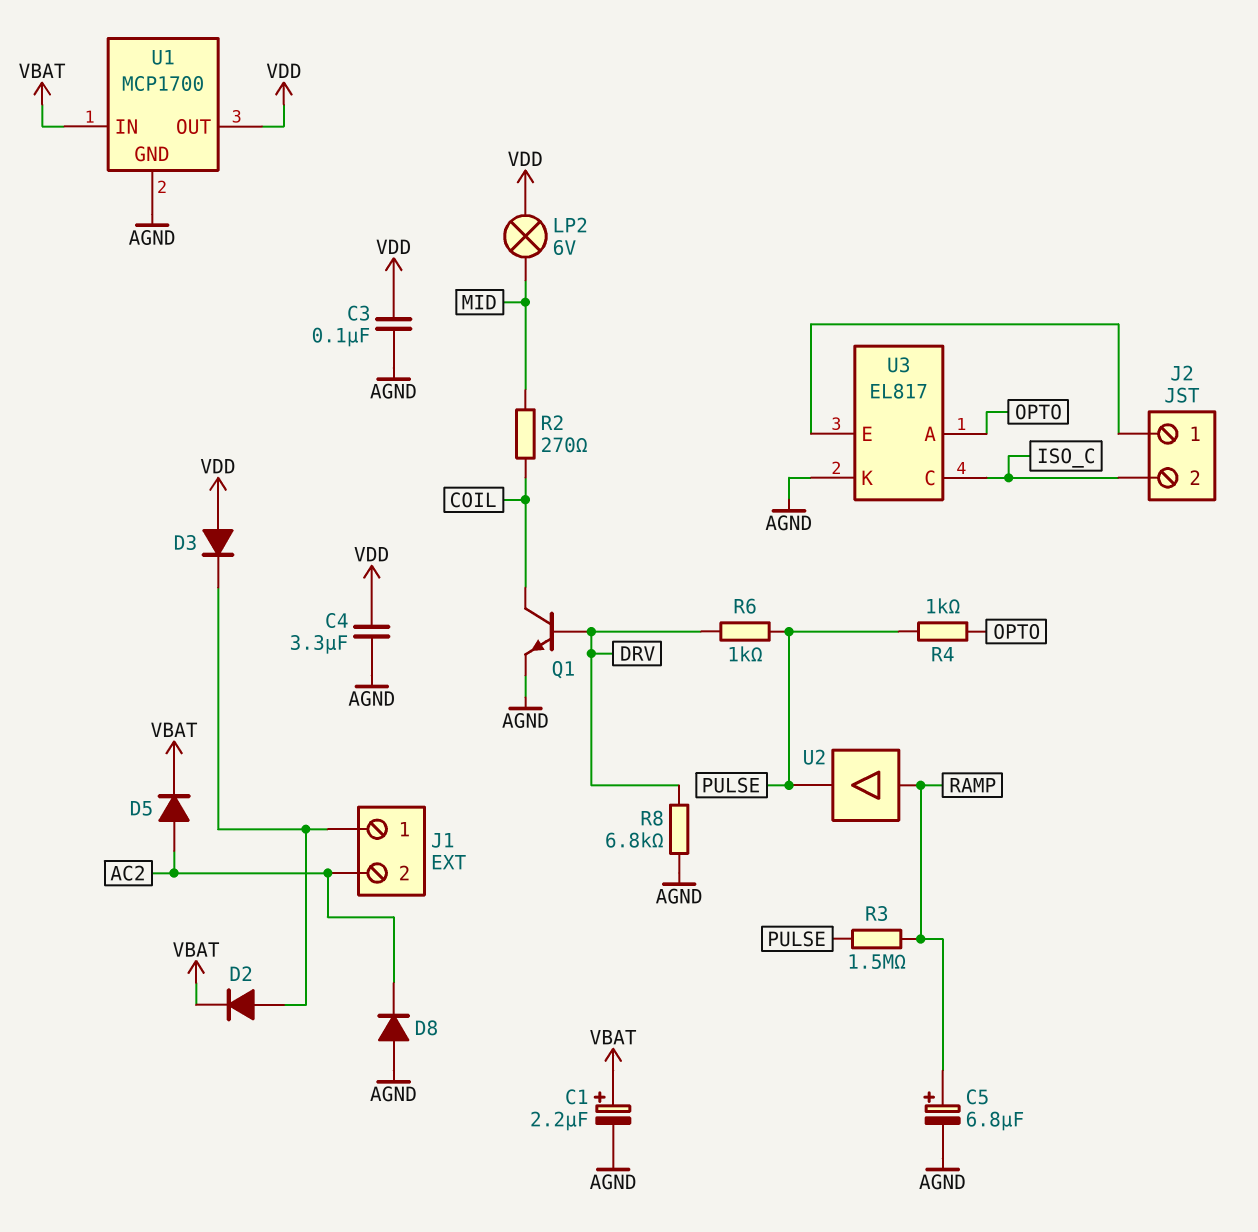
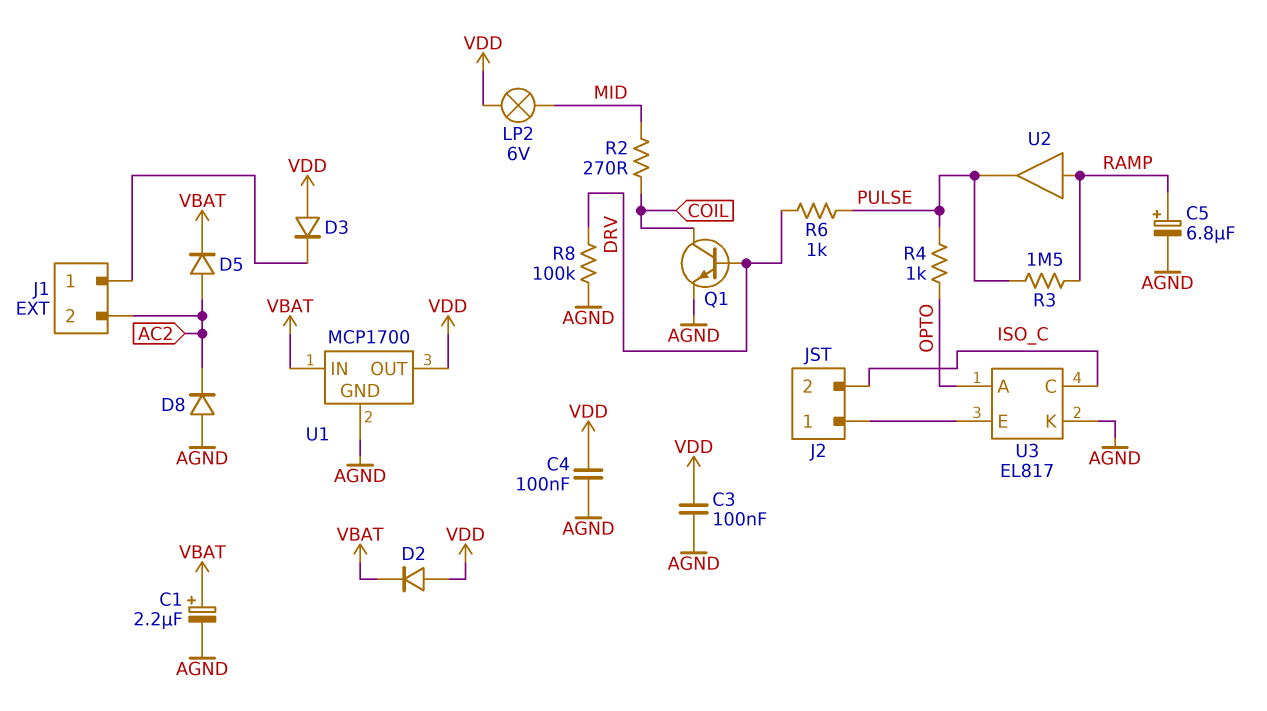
C4: 3.3uF (AGND, VDD) -> 100nF (AGND, VDD)
D2: diode (A J1/1, K VBAT) -> diode (A VDD, K VBAT)
R8: 6.8k (AGND, DRV) -> 100k (AGND, DRV)

